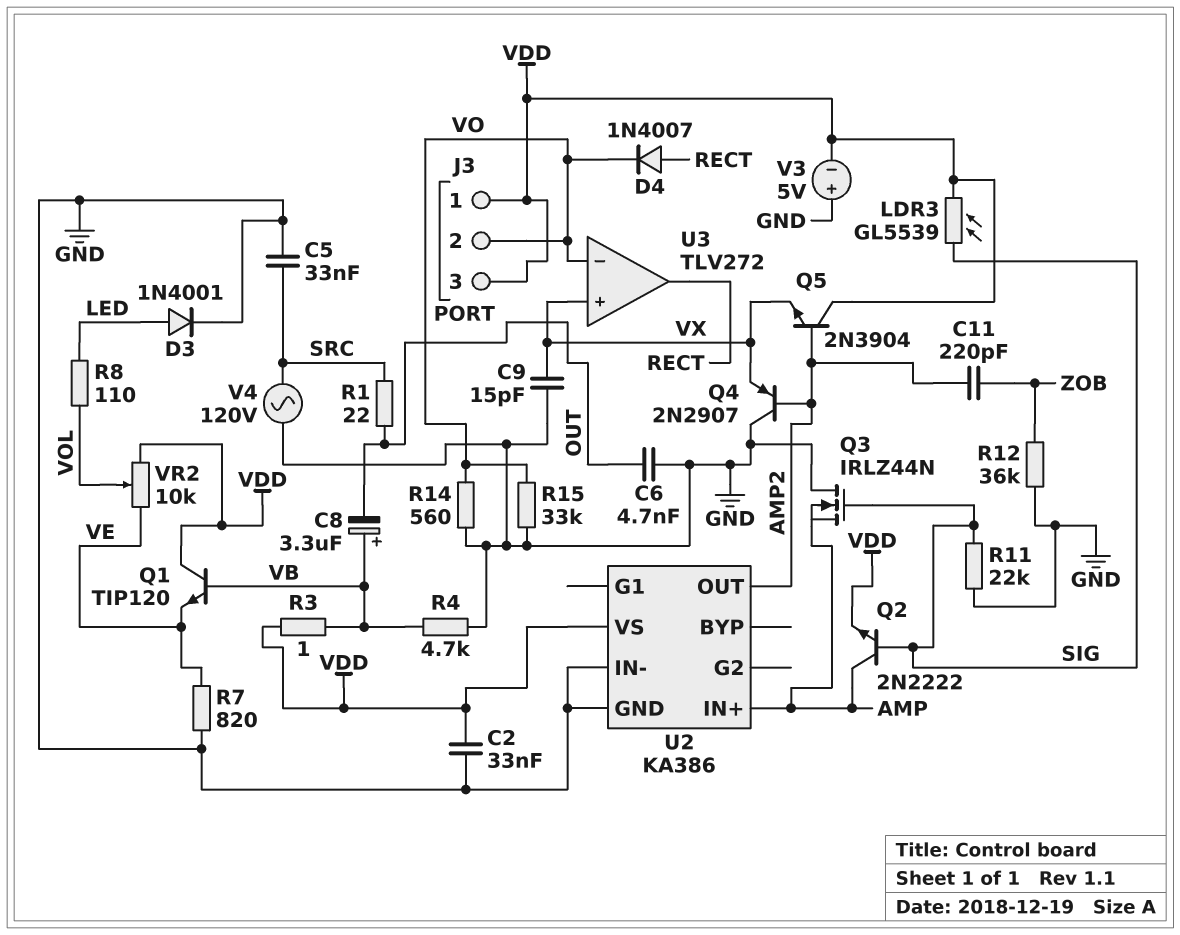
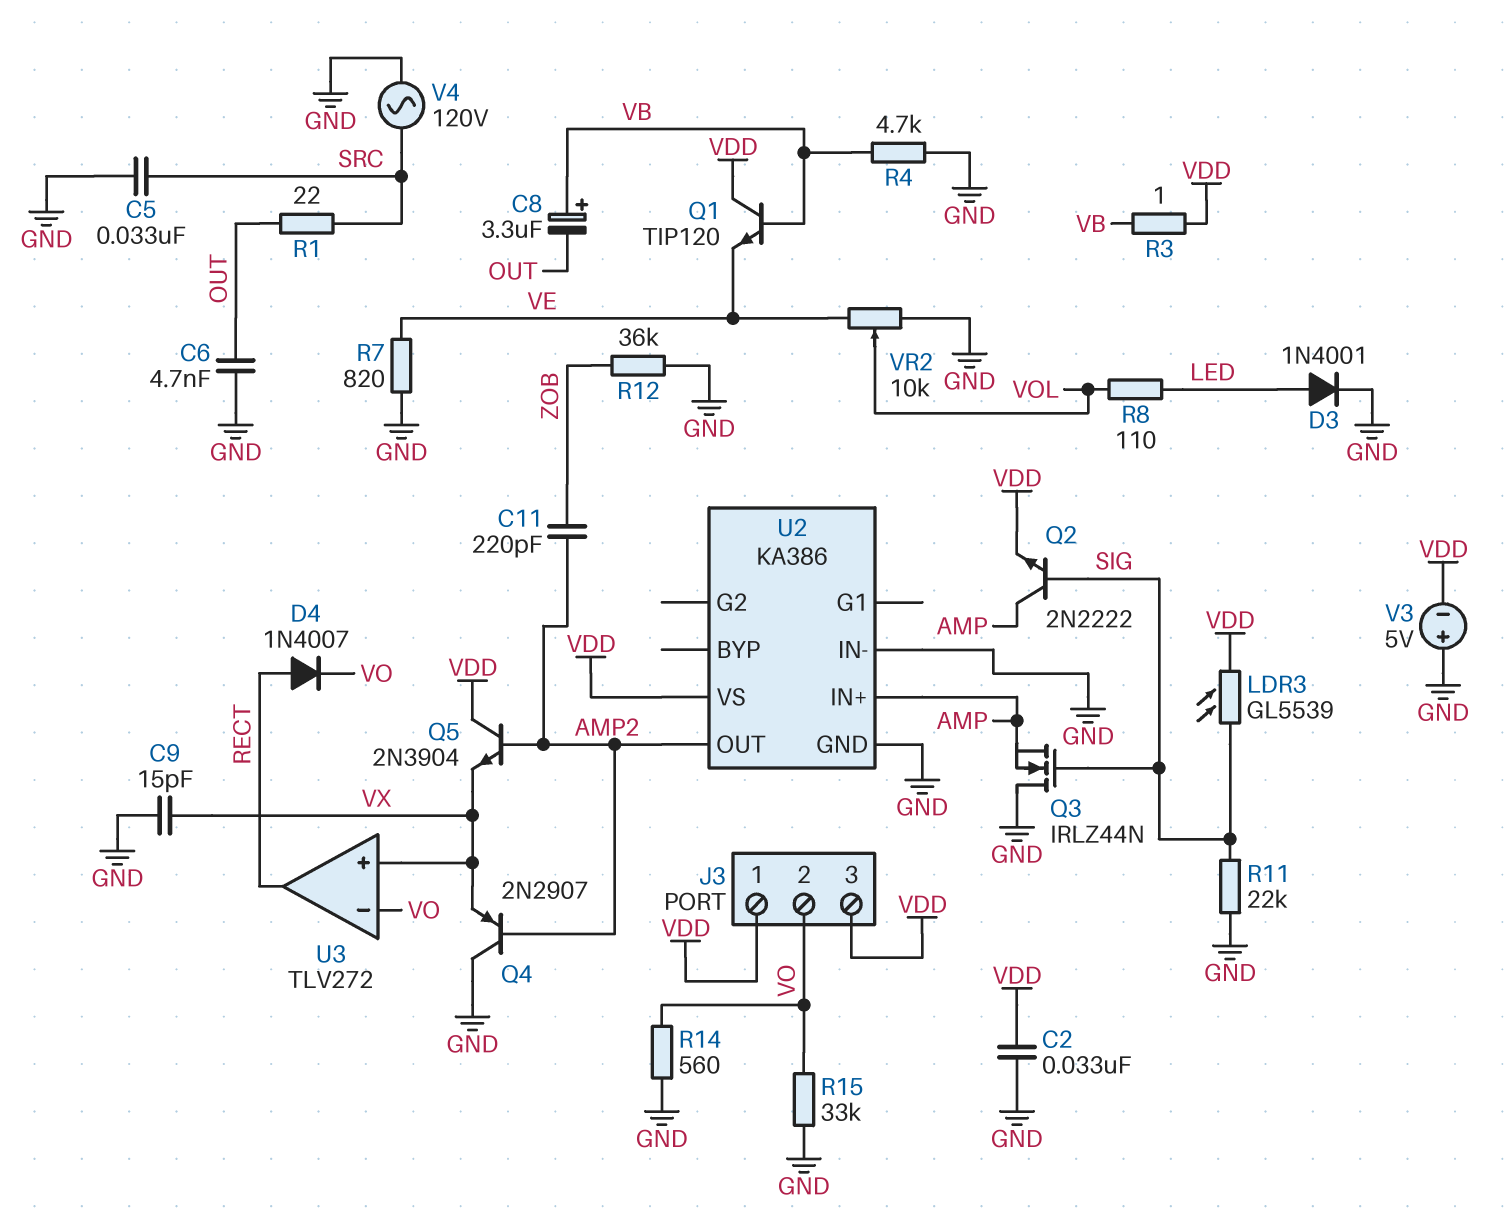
VR2: 10k (VDD, VE, wiper VOL) -> 10k (GND, VE, wiper VOL)

